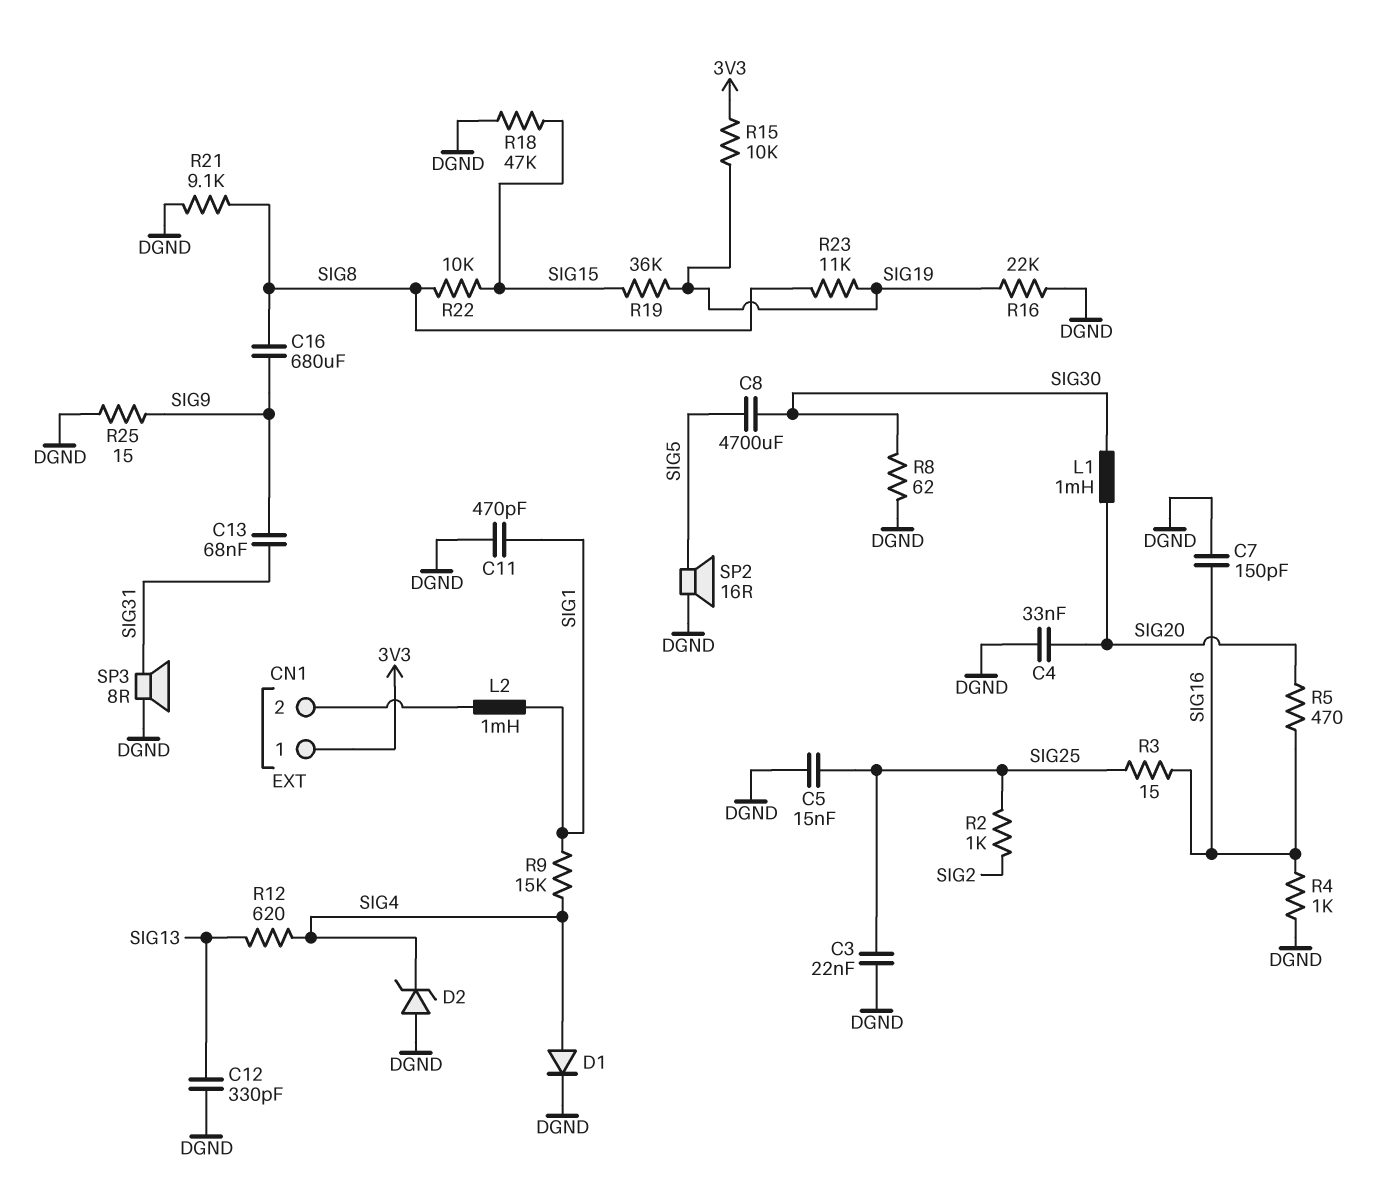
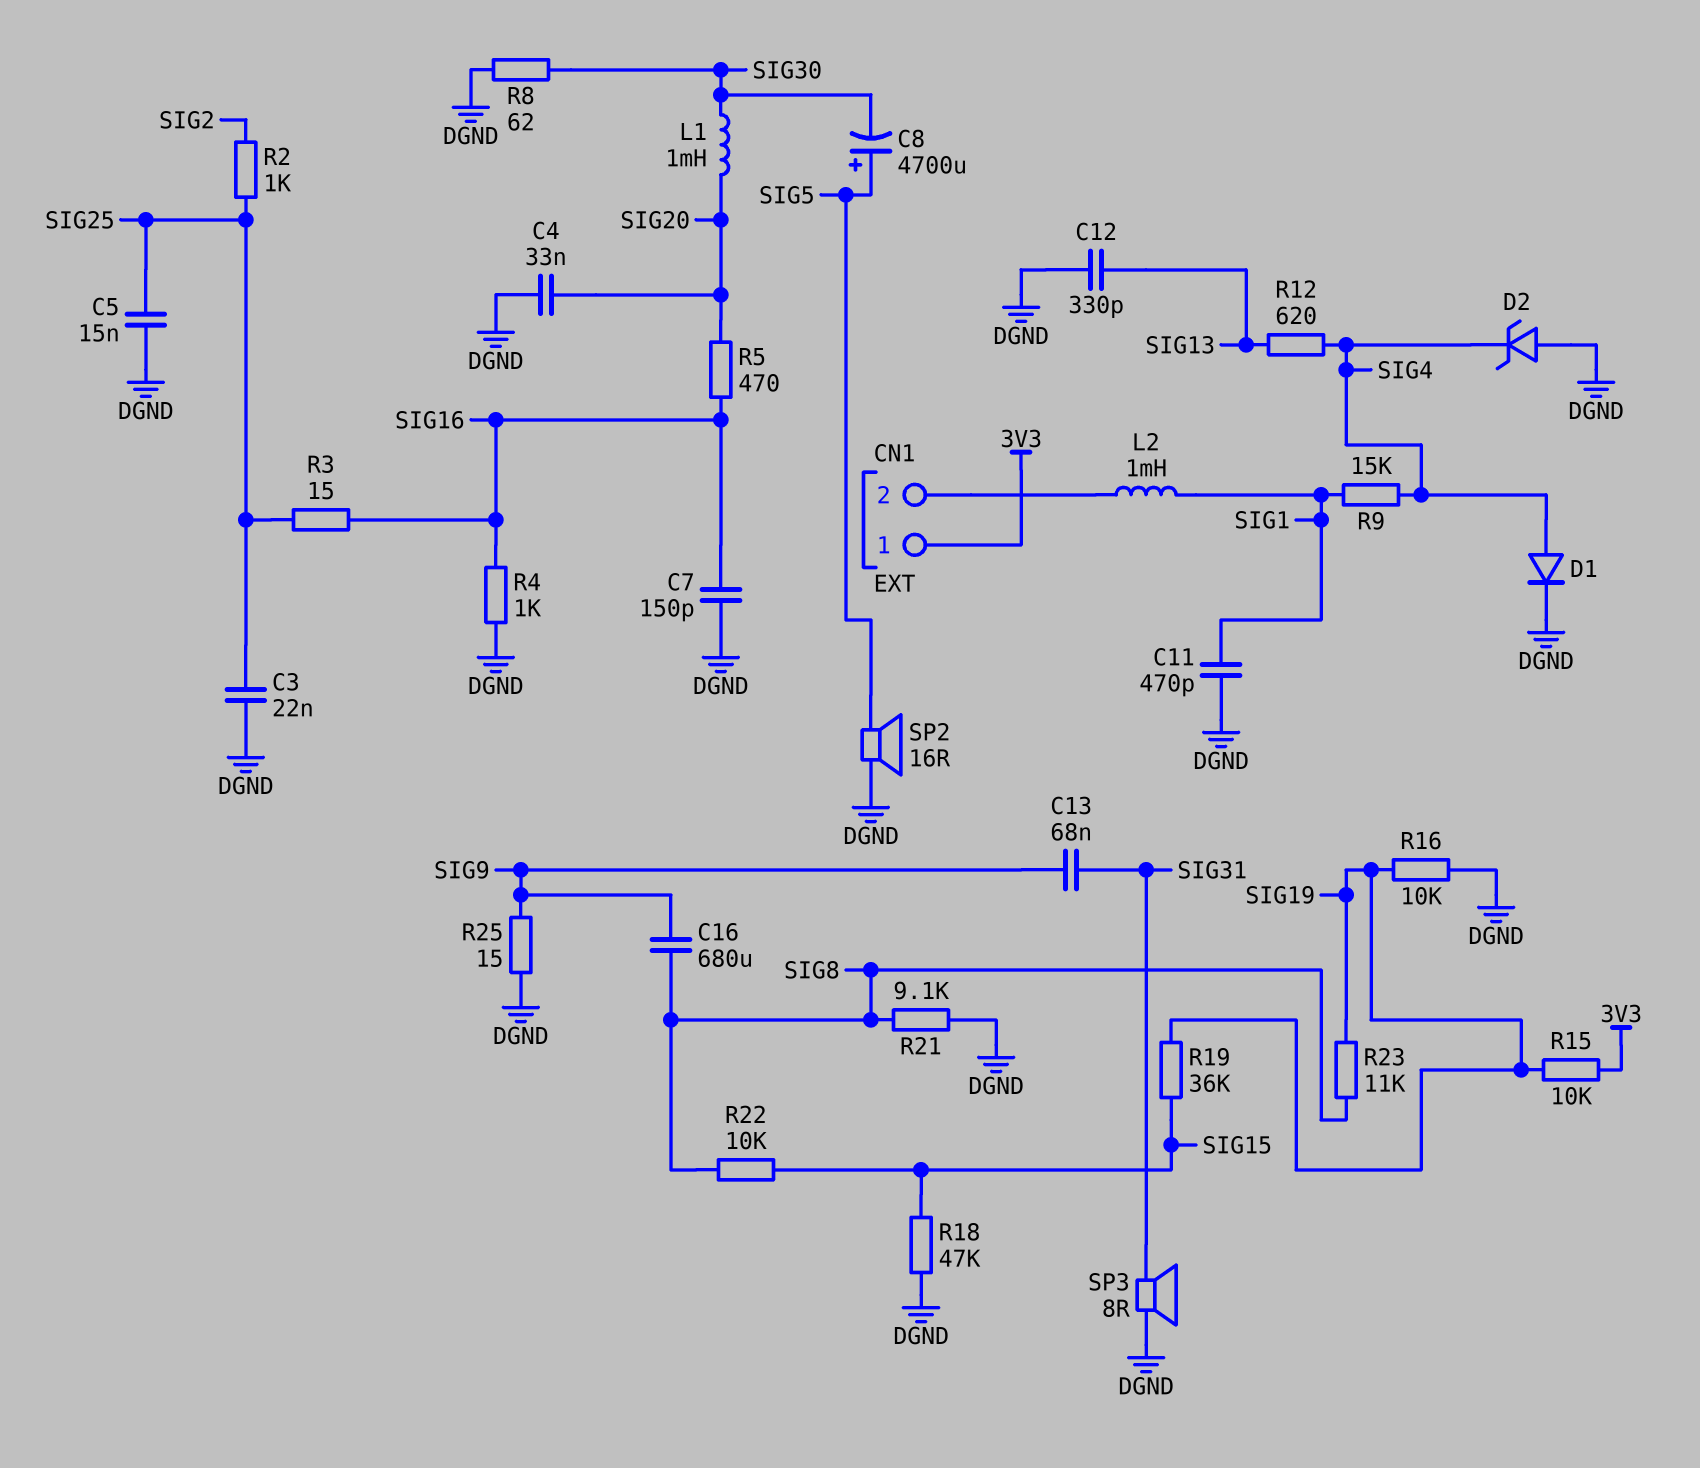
C8: 4700uF (SIG5, SIG30) -> 4700uF (plus SIG5, minus SIG30)
R16: 22k (DGND, SIG19) -> 10k (DGND, SIG19)

